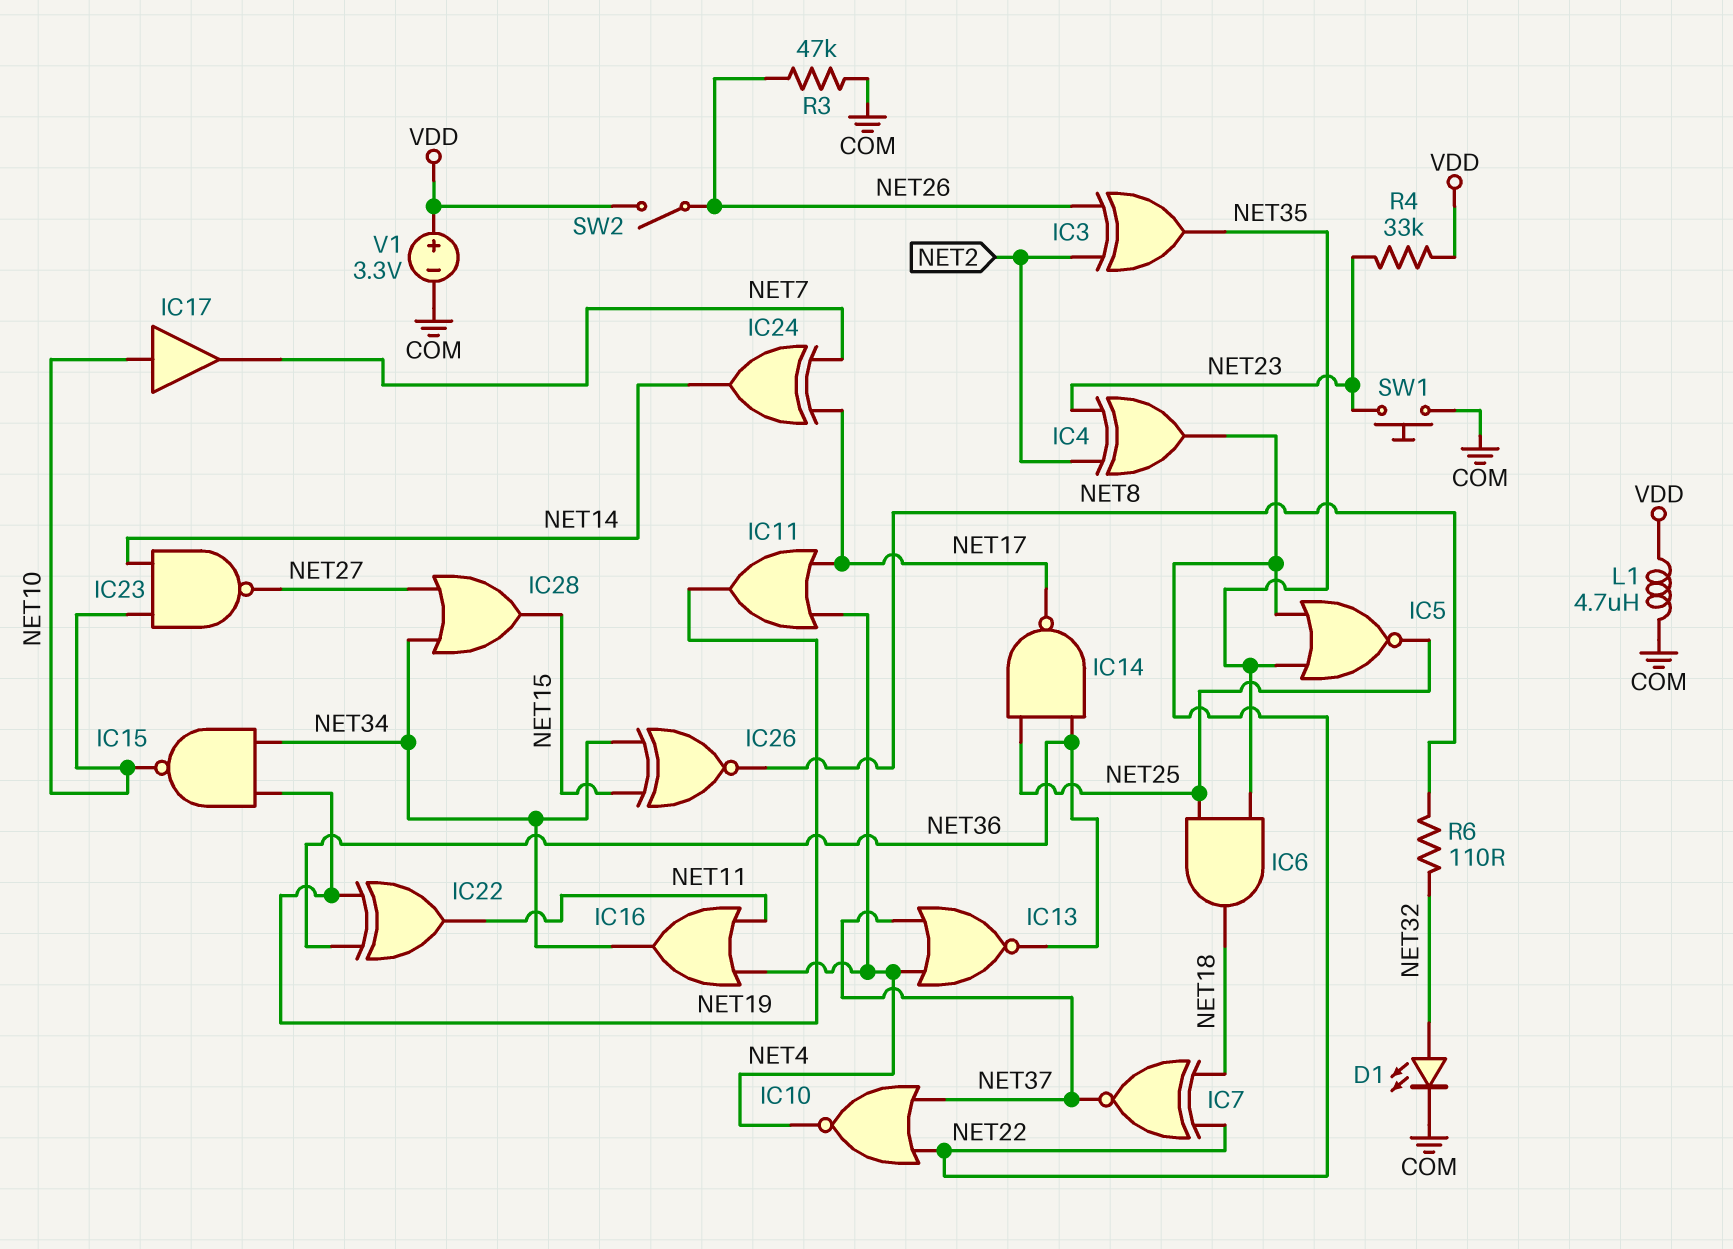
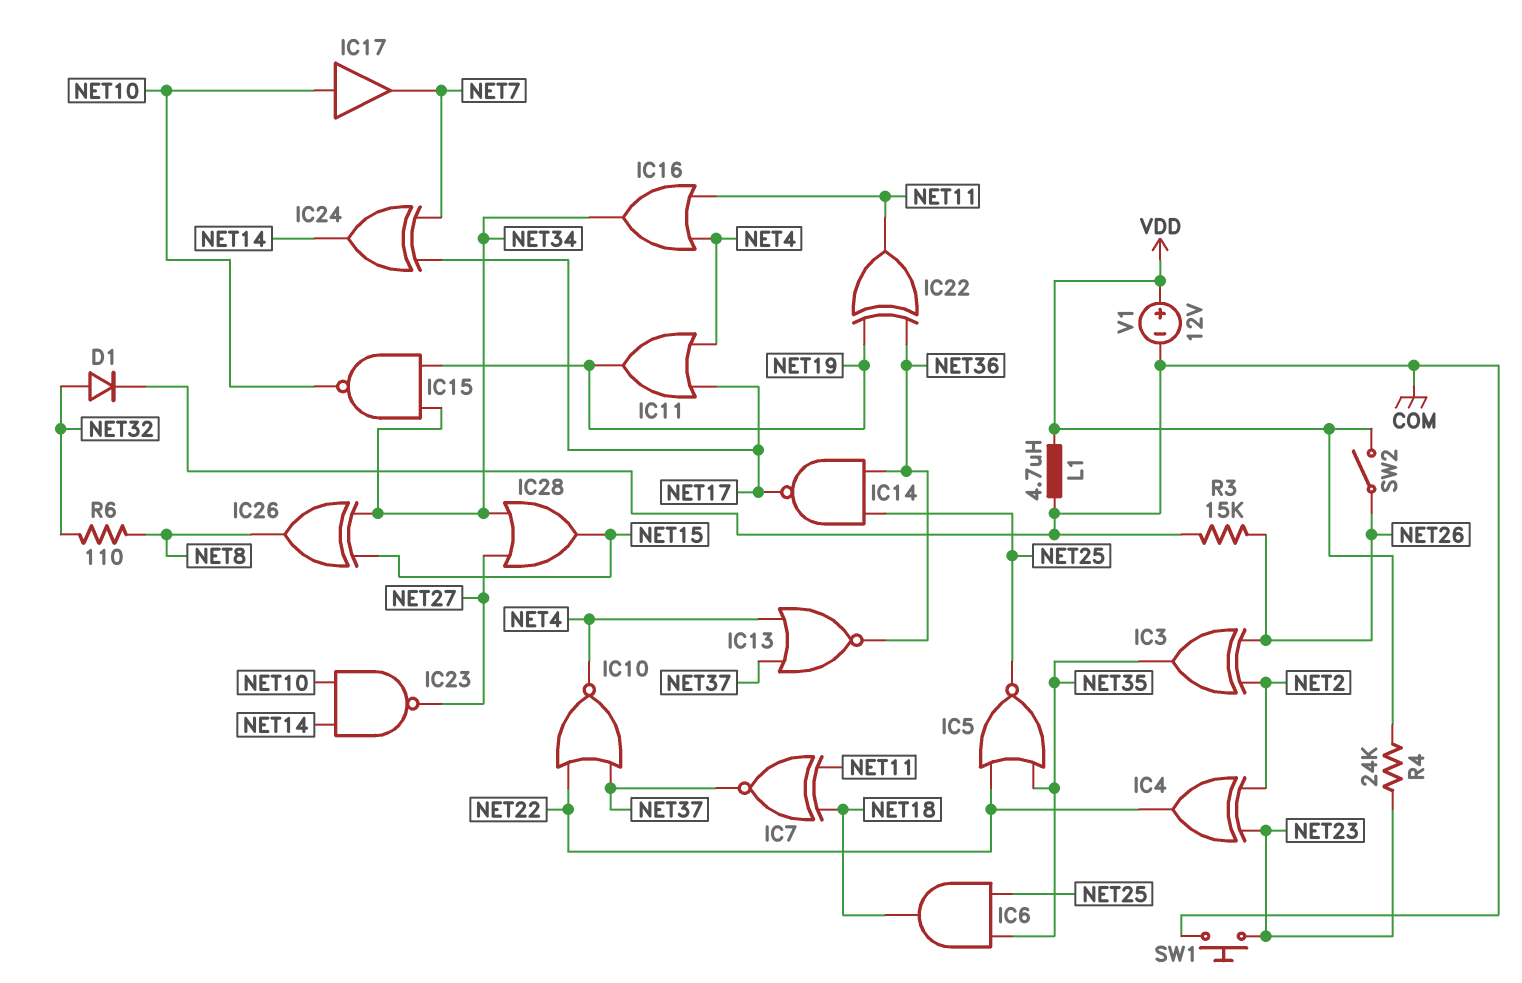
D1: LED (A NET32, K COM) -> diode (A NET32, K COM)
IC7: XNOR (in NET18, in NET22, out NET37) -> XNOR (in NET11, in NET18, out NET37)
IC26: XNOR (in NET15, in NET34, out NET8) -> XOR (in NET15, in NET34, out NET8)
R3: 47k (COM, NET26) -> 15k (COM, NET26)
R4: 33k (NET23, VDD) -> 24k (NET23, VDD)
V1: 3.3V (plus VDD, minus COM) -> 12V (plus VDD, minus COM)

